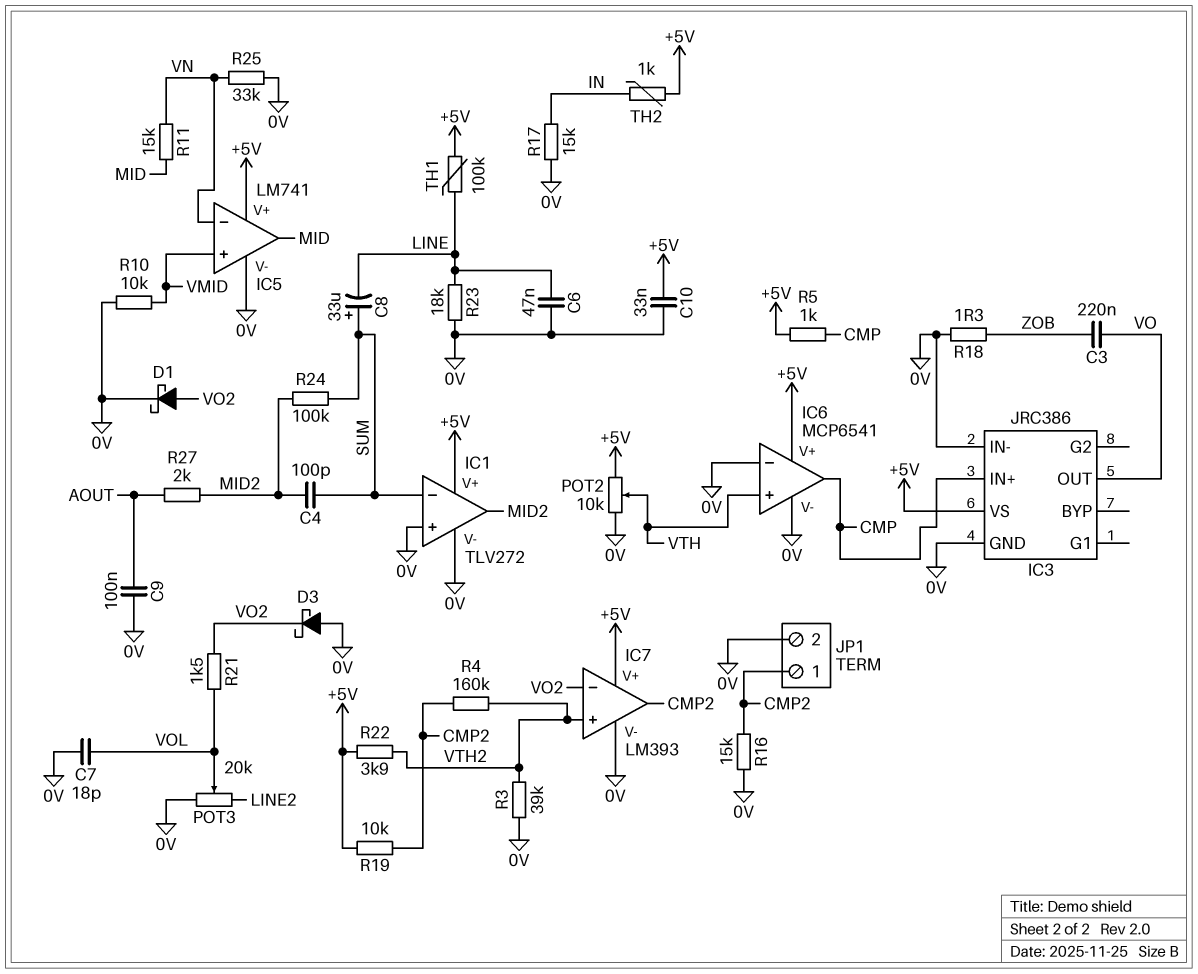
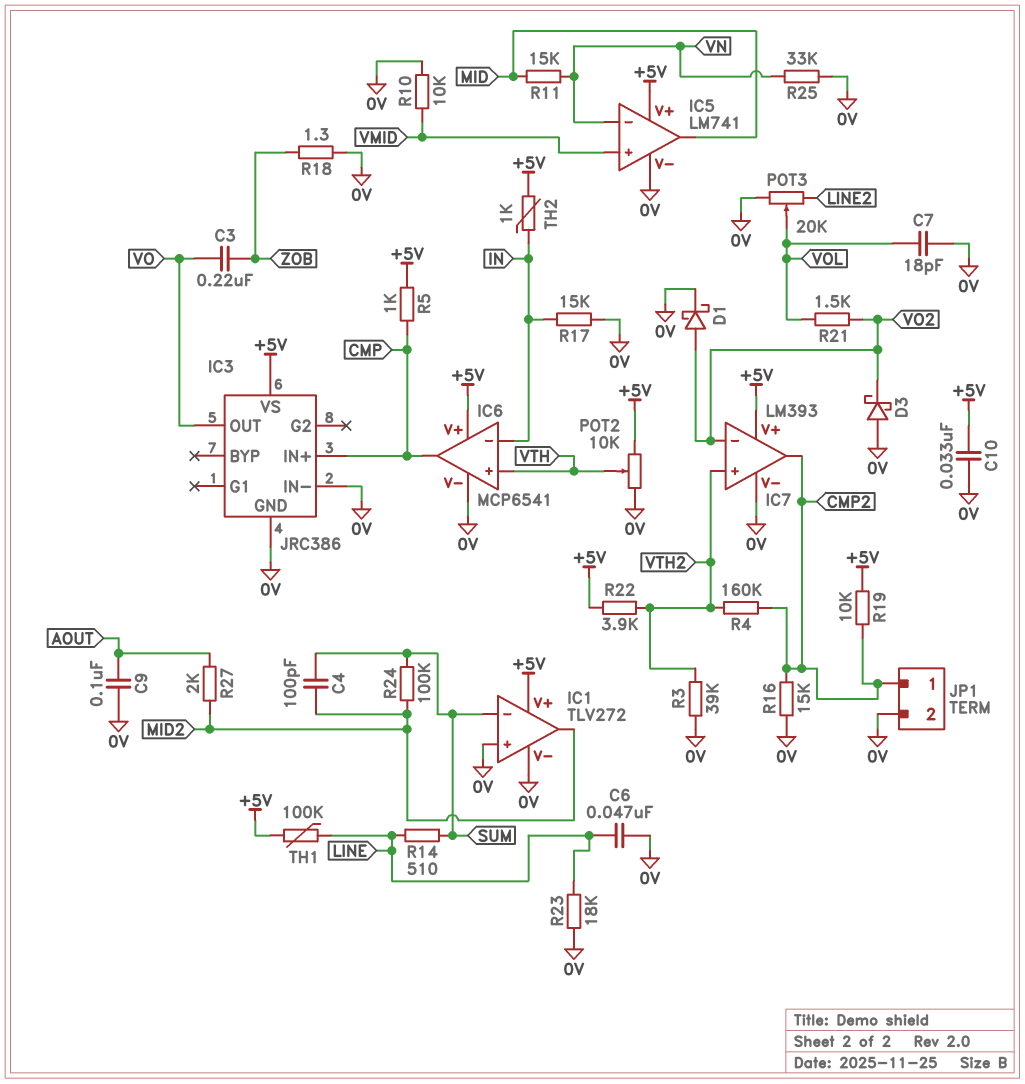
C8: 33uF (plus SUM, minus LINE) -> none
IC6 pin in-: 0V -> IN
R14: none -> 510 (LINE, SUM)

